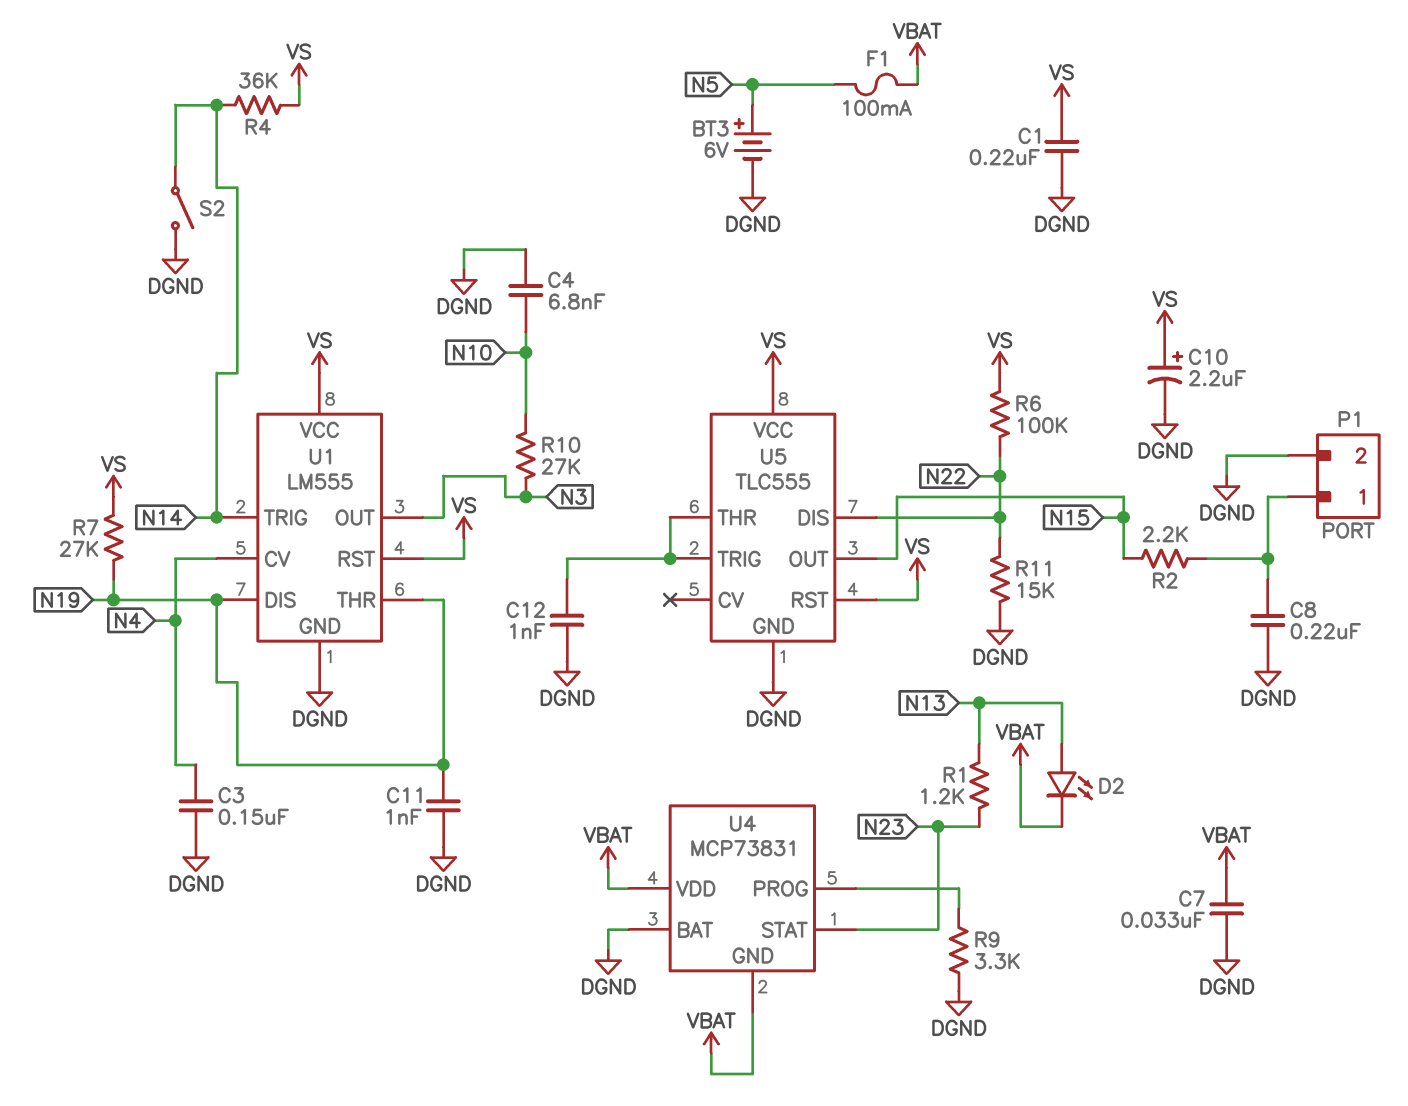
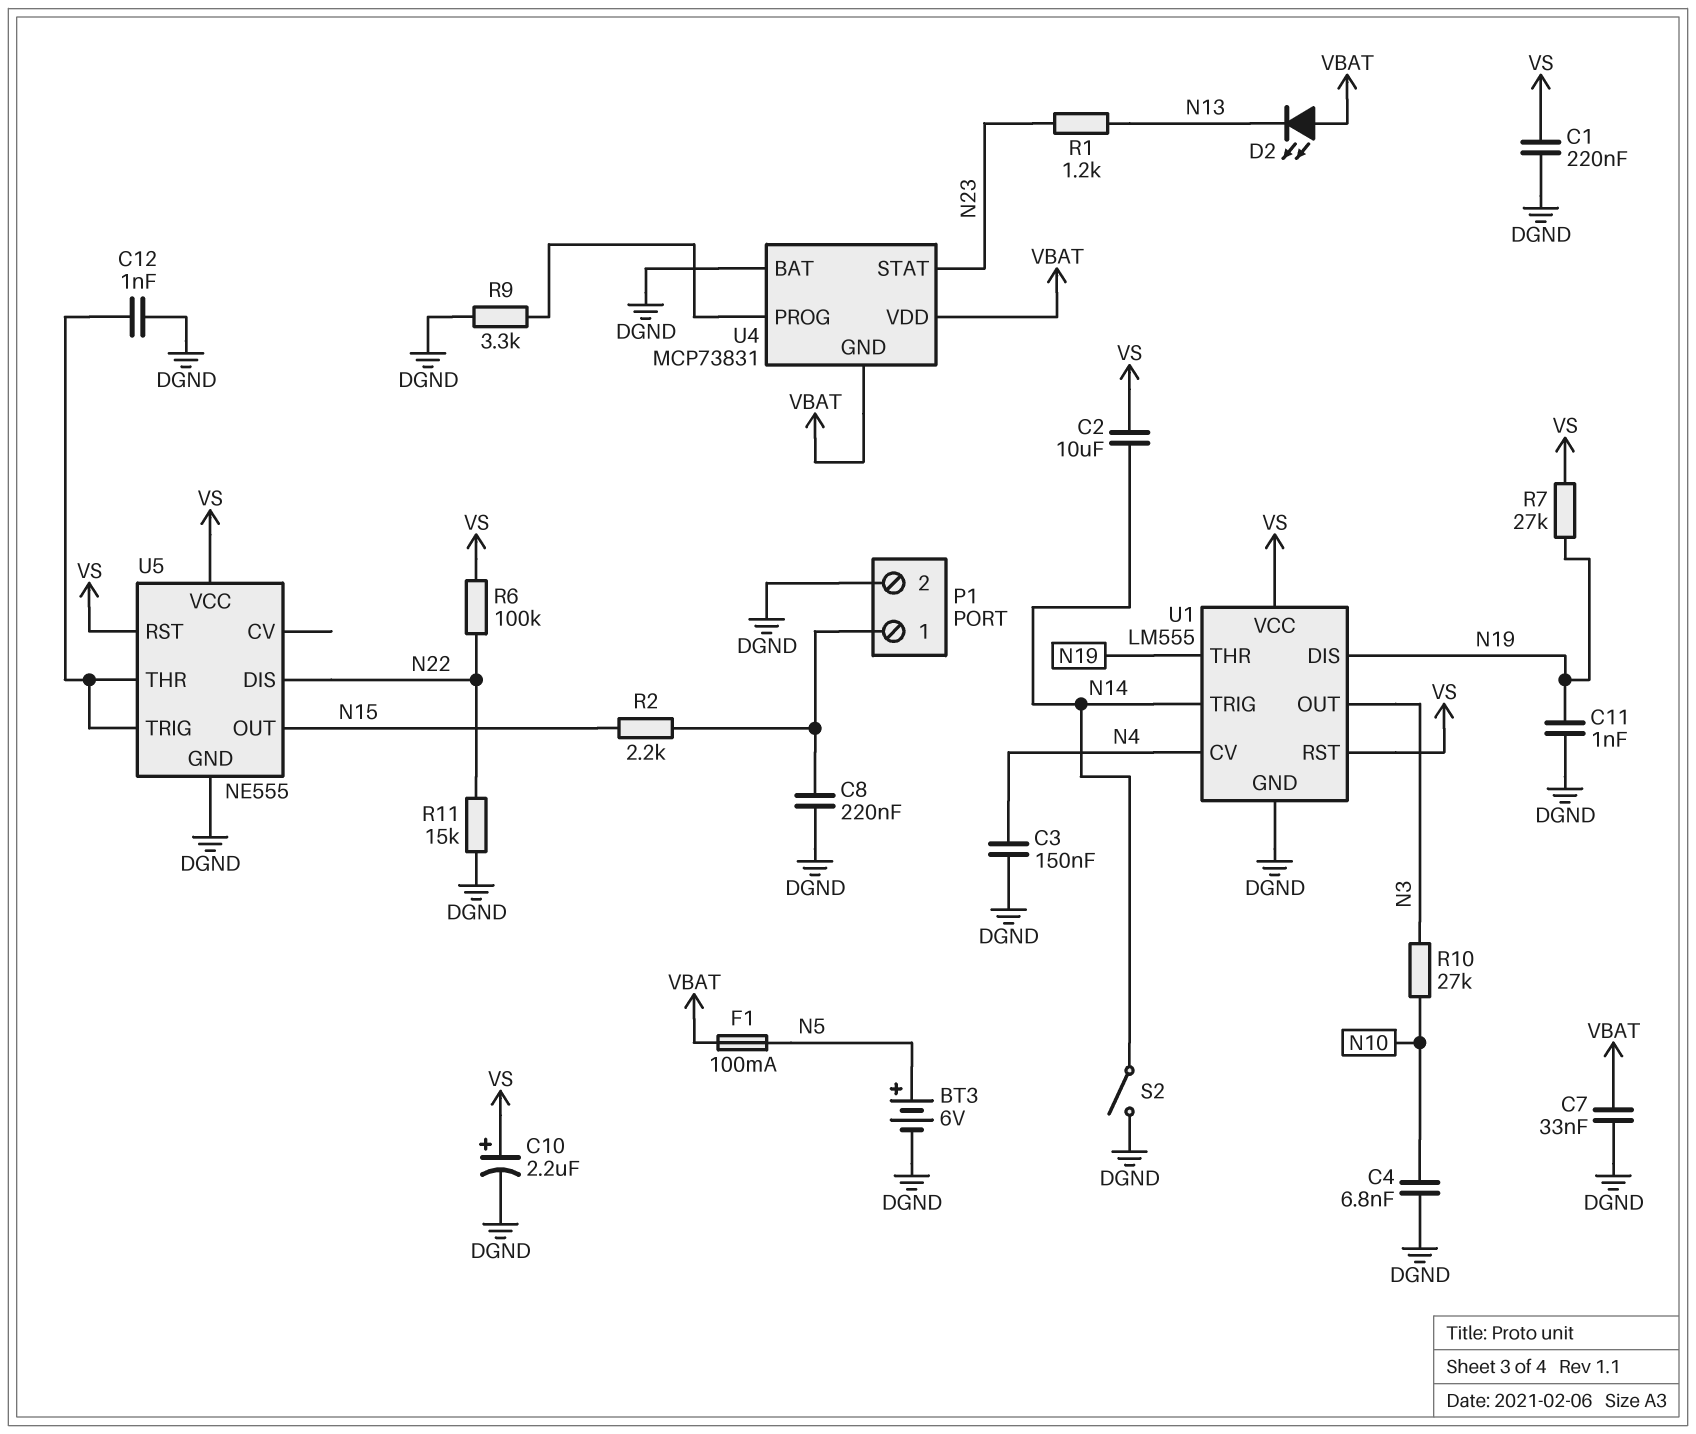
C2: none -> 10uF (N14, VS)
D2: LED (A N13, K VBAT) -> LED (A VBAT, K N13)
R4: 36k (N14, VS) -> none
U5: TLC555 -> NE555

